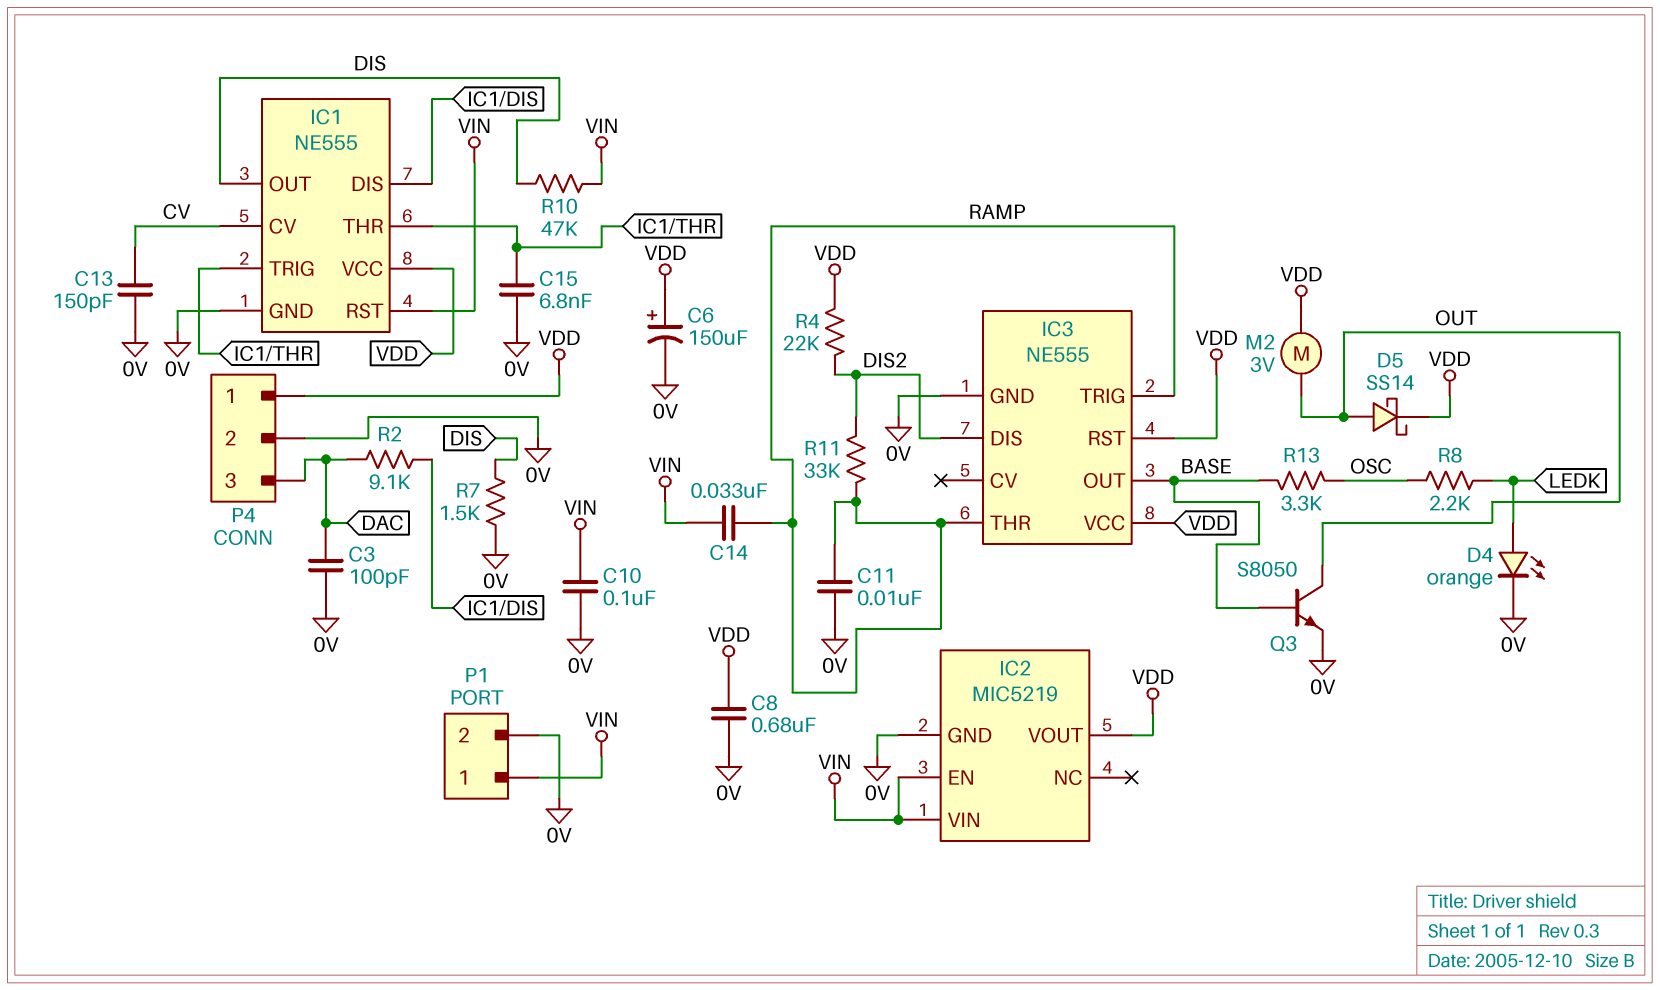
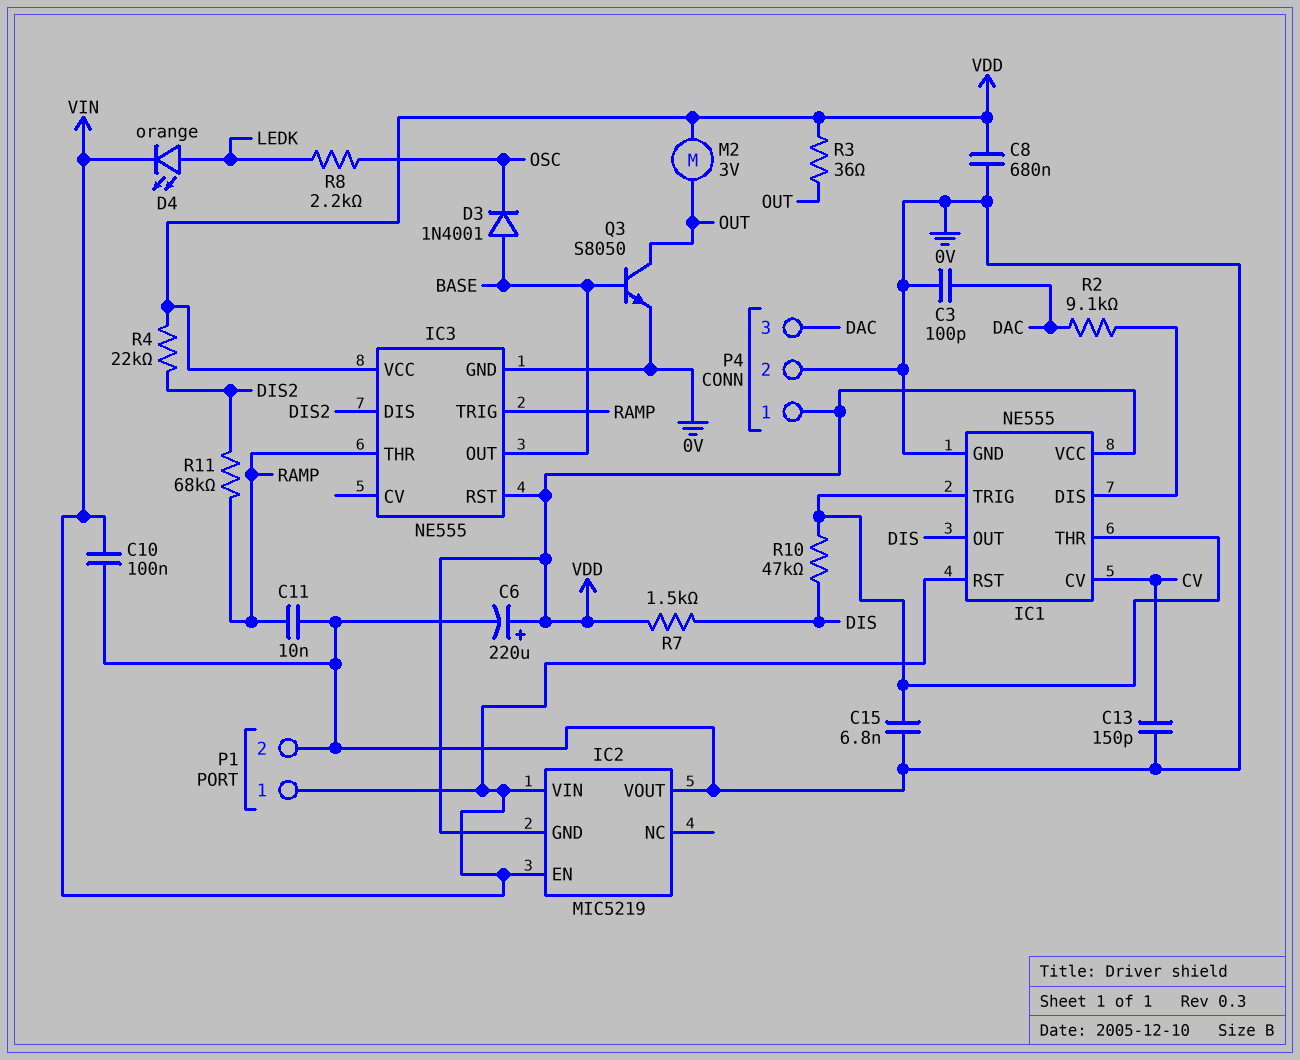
C6: 150uF (plus VDD, minus 0V) -> 220uF (plus VDD, minus 0V)
C14: 33nF (RAMP, VIN) -> none
D3: none -> diode 1N4001 (A BASE, K OSC)
D4: LED orange (A LEDK, K 0V) -> LED orange (A LEDK, K VIN)
D5: schottky SS14 (A OUT, K VDD) -> none
IC2 pin GND: 0V -> VDD
IC2 pin VOUT: VDD -> 0V
R3: none -> 36 (OUT, VDD)
R7: 1.5k (0V, DIS) -> 1.5k (DIS, VDD)
R10: 47k (DIS, VIN) -> 47k (DIS, IC1/THR)
R11: 33k (DIS2, RAMP) -> 68k (DIS2, RAMP)
R13: 3.3k (BASE, OSC) -> none

